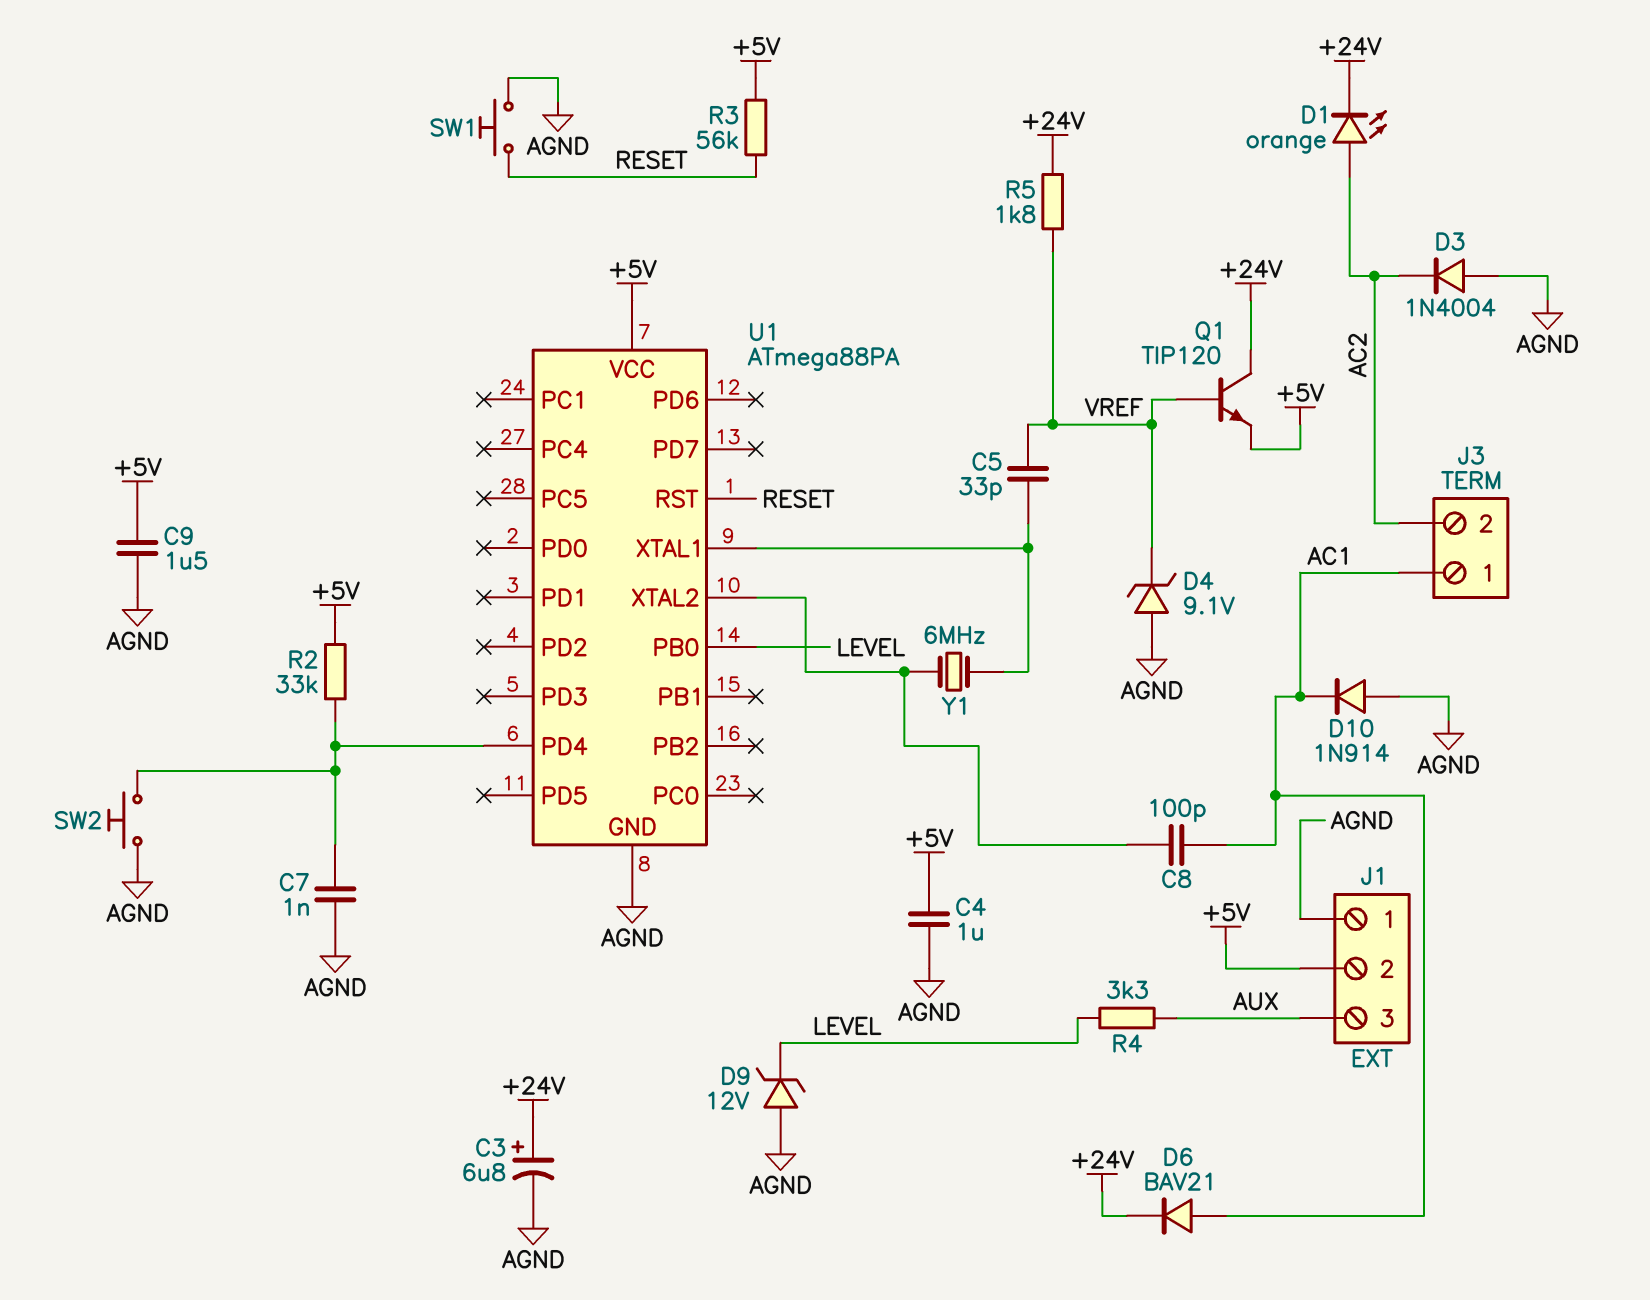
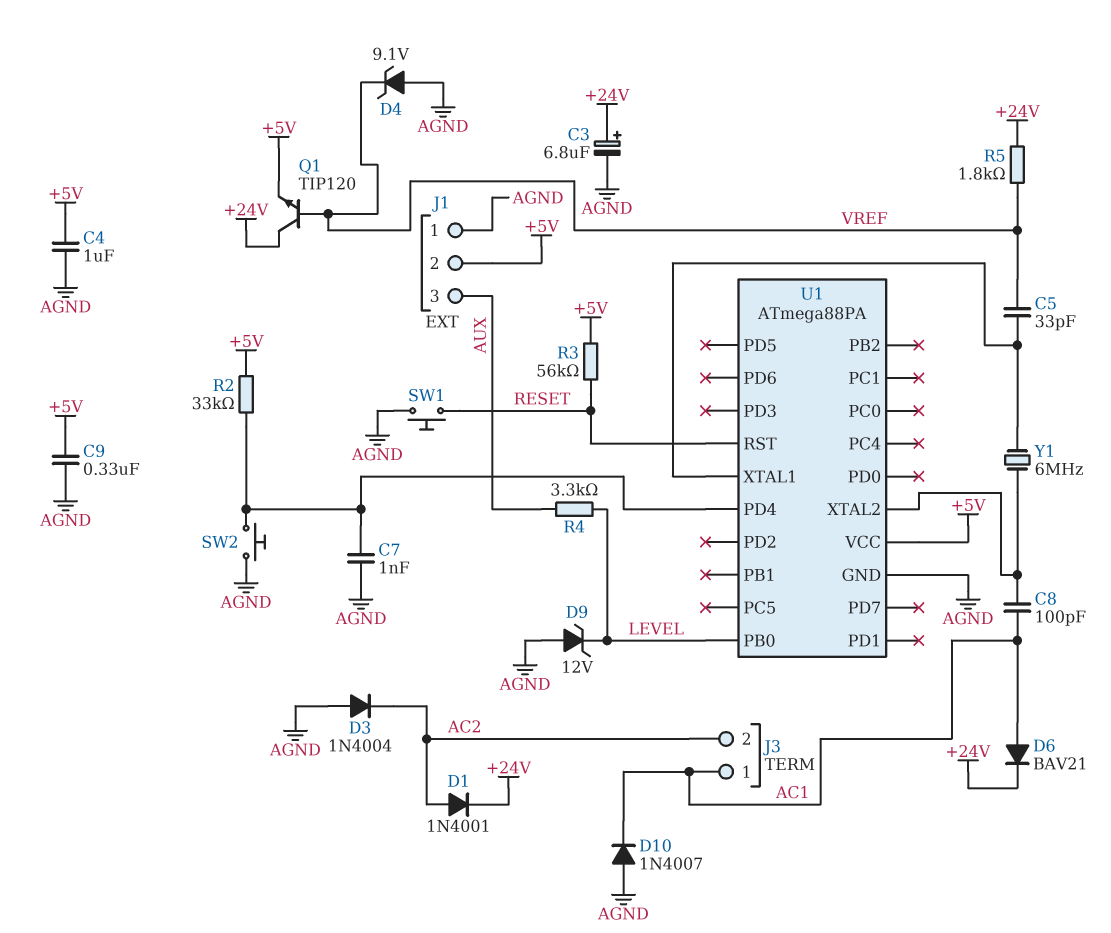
C9: 1.5uF (+5V, AGND) -> 330nF (+5V, AGND)
D1: LED orange (A AC2, K +24V) -> diode 1N4001 (A AC2, K +24V)
D10: diode 1N914 (A AGND, K AC1) -> diode 1N4007 (A AGND, K AC1)

